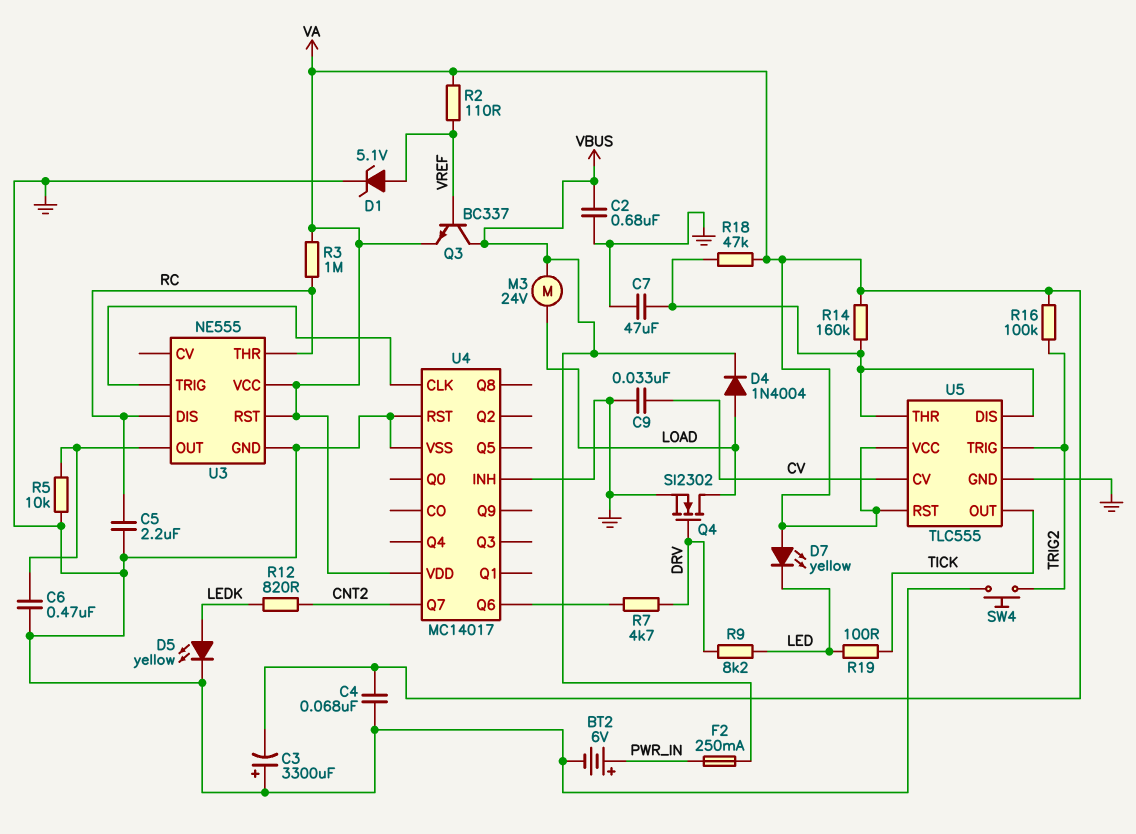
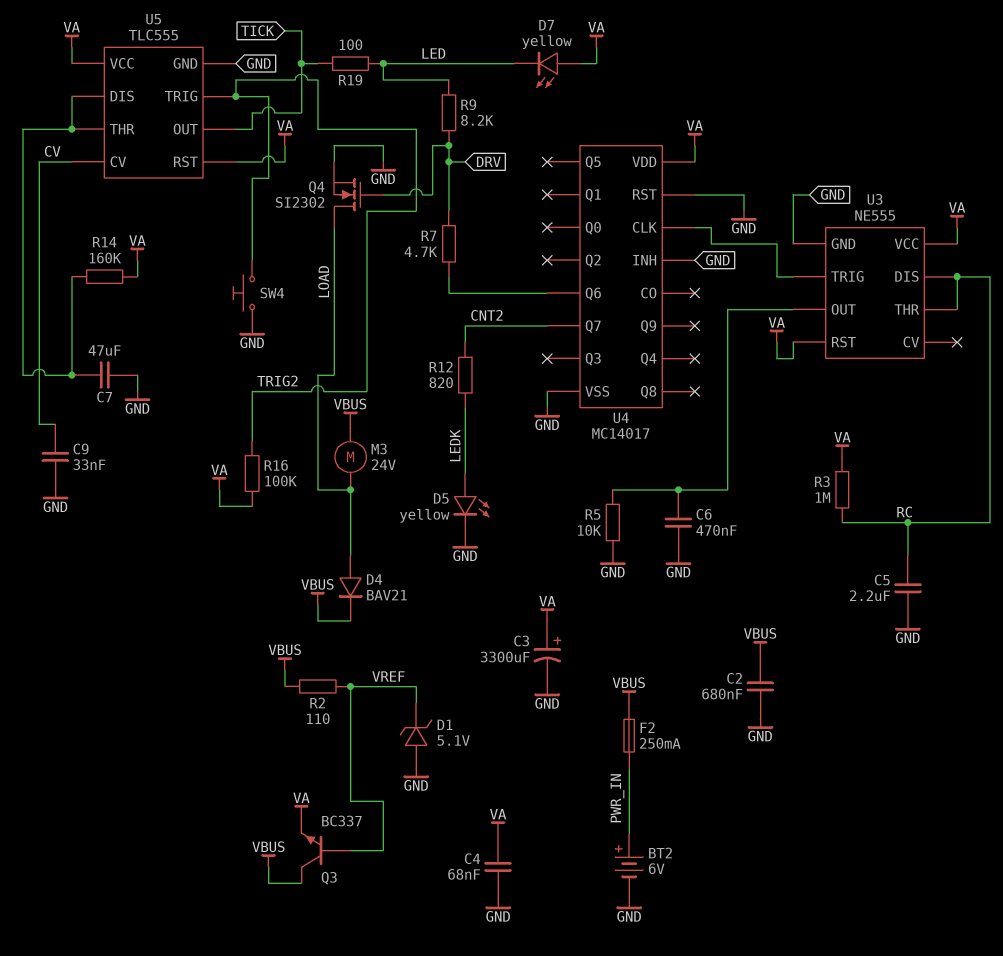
C3: 3300uF (plus GND, minus VA) -> 3300uF (plus VA, minus GND)
D1: zener 5.1V (A VREF, K GND) -> zener 5.1V (A GND, K VREF)
D4: diode 1N4004 (A LOAD, K VBUS) -> diode BAV21 (A LOAD, K VBUS)
R2: 110 (VA, VREF) -> 110 (VBUS, VREF)
R18: 47k (U5/DIS, VA) -> none

